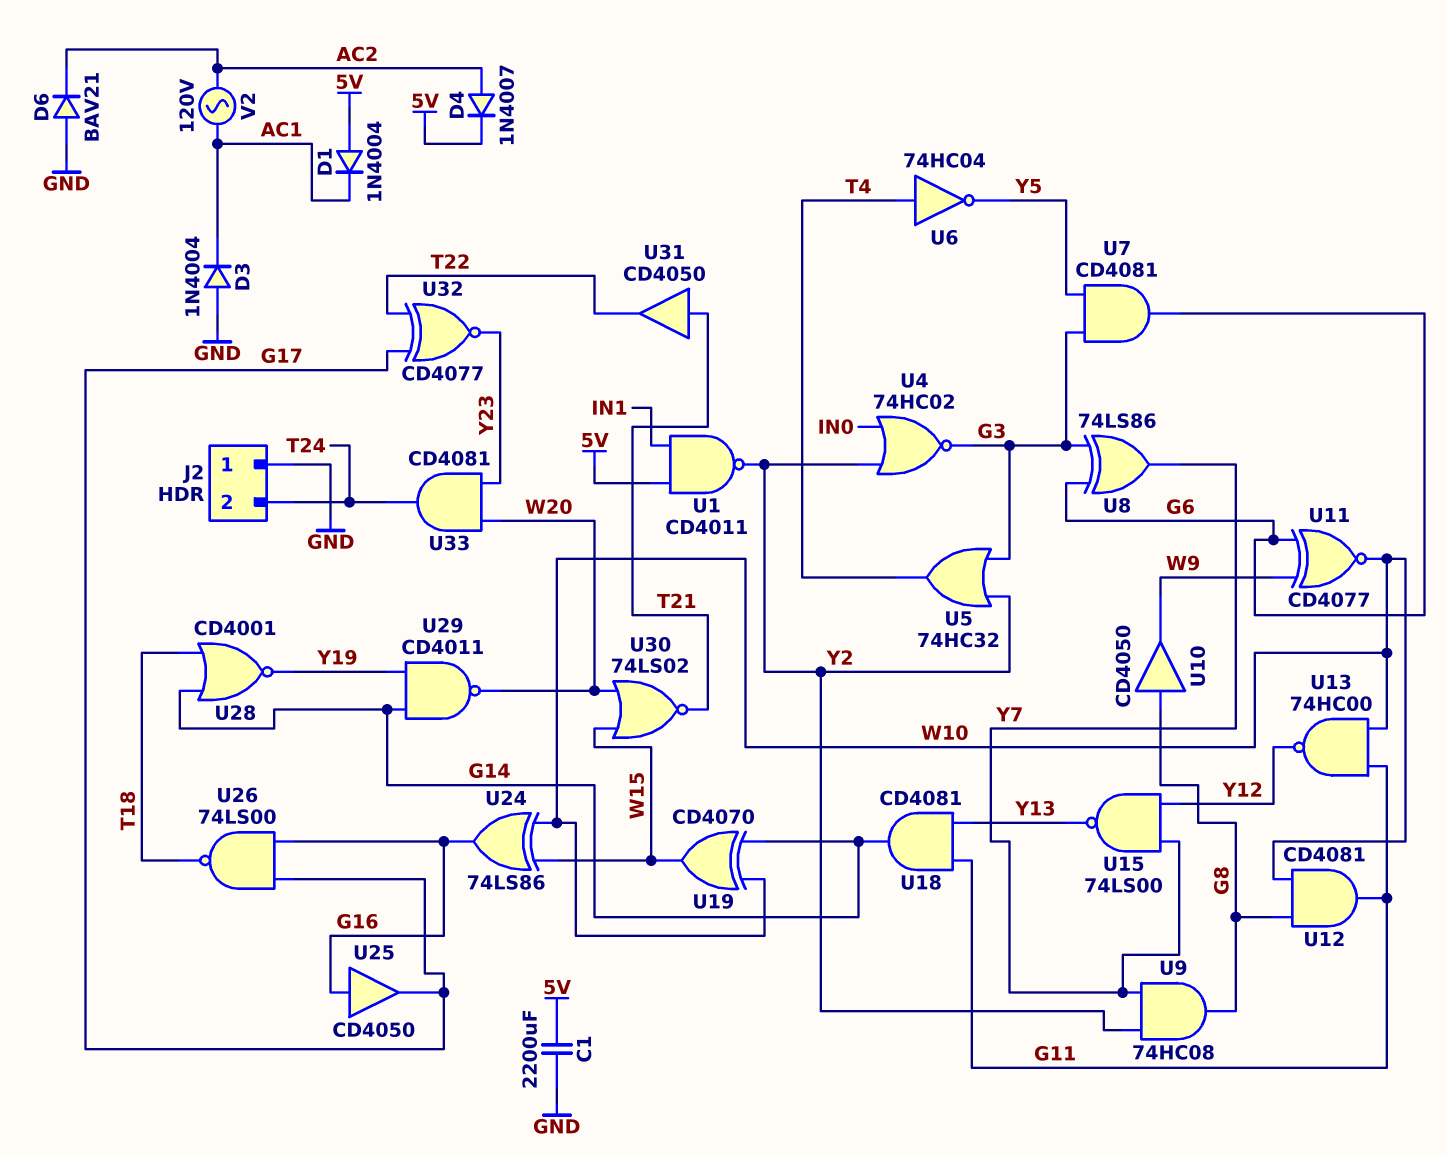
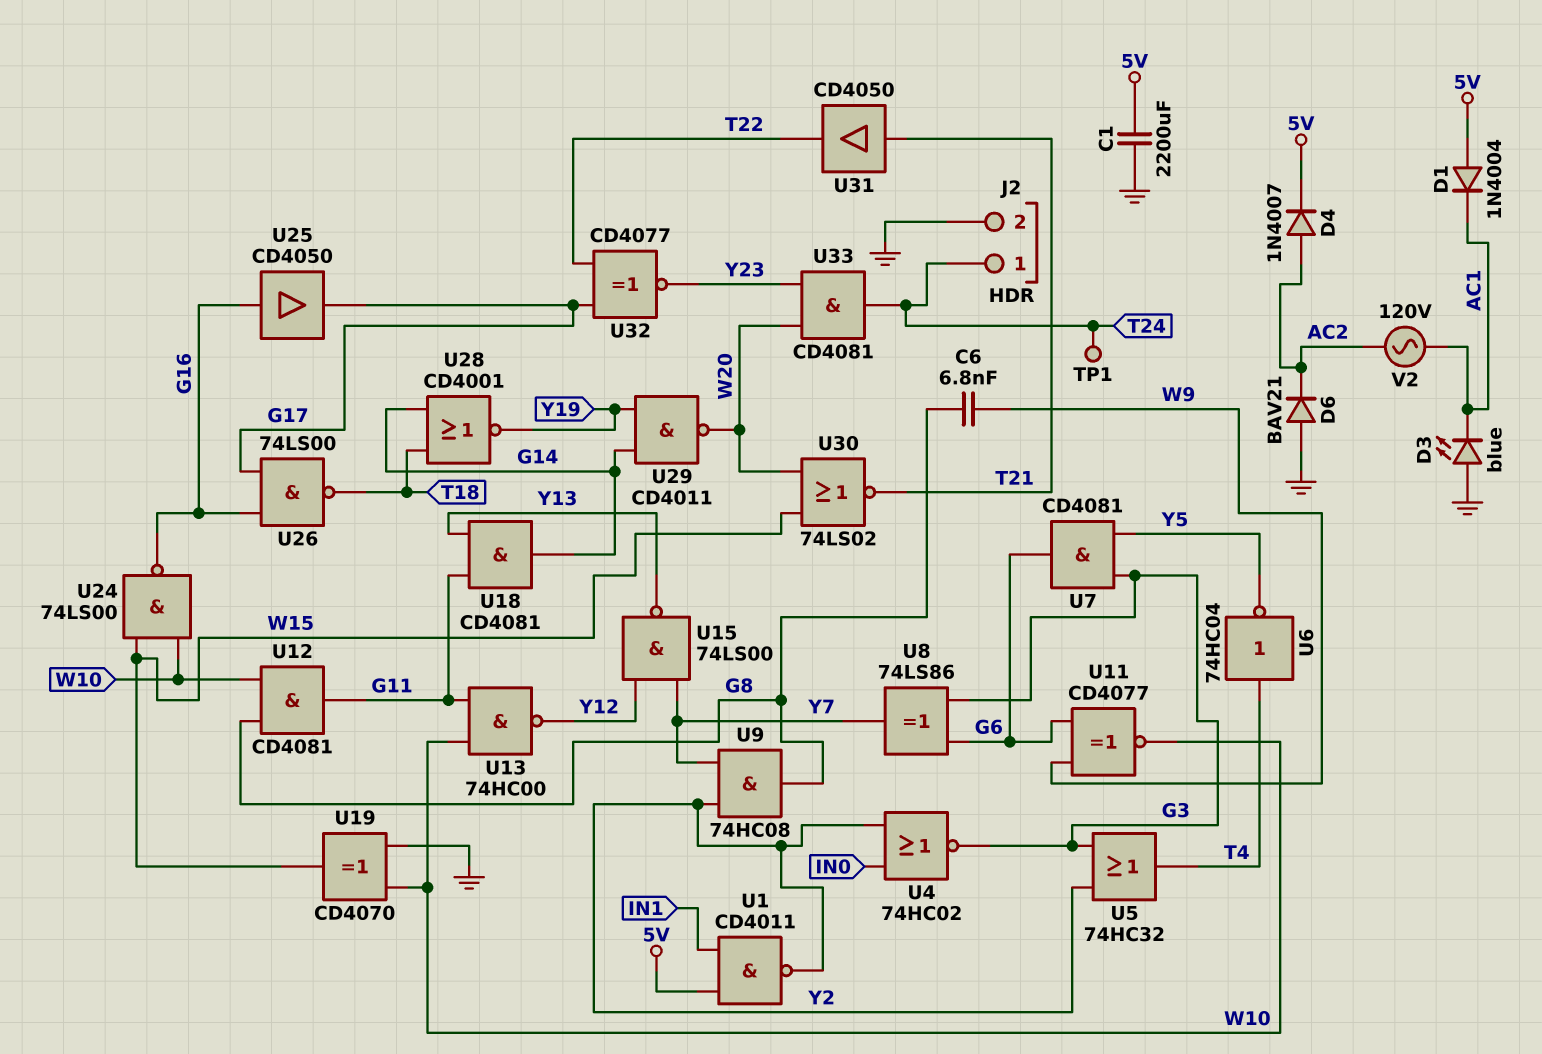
C6: none -> 6.8nF (G8, W9)
D3: diode 1N4004 (A GND, K AC1) -> LED blue (A GND, K AC1)
J2 pin 1: GND -> T24
J2 pin 2: T24 -> GND
TP1: none -> test point (T24)
U10: buffer CD4050 (in G8, out W9) -> none
U19: XOR CD4070 (in G14, in W10, out W15) -> XOR CD4070 (in GND, in W10, out W15)
U24: XOR 74LS86 (in W10, in W15, out G16) -> NAND 74LS00 (in W10, in W15, out G16)

